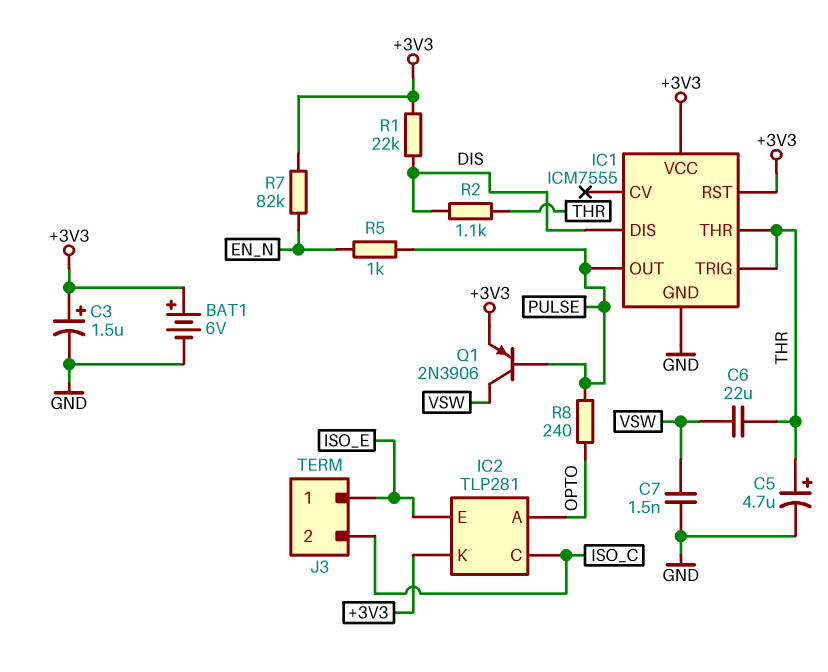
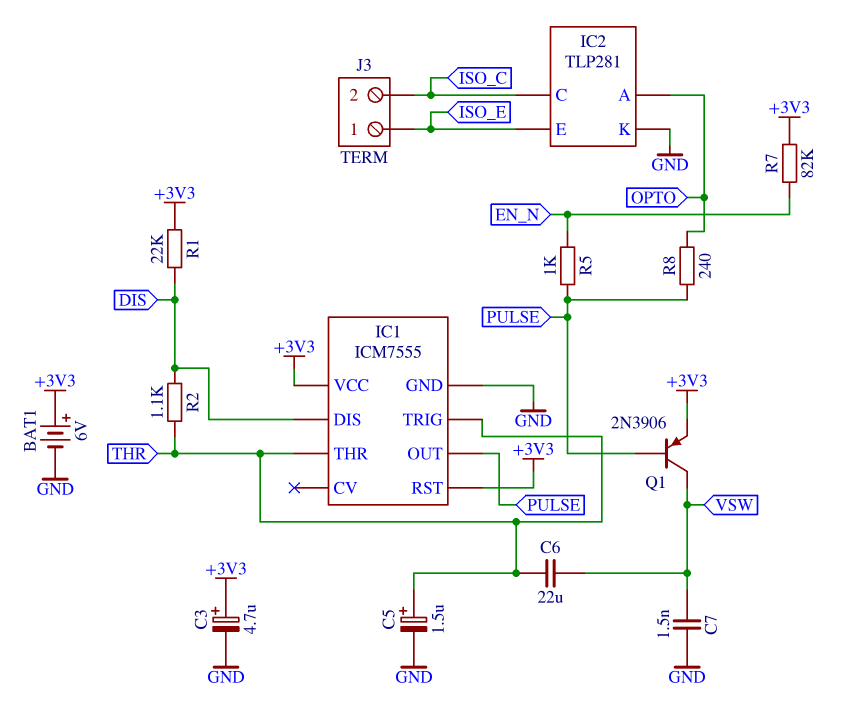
C3: 1.5uF (plus +3V3, minus GND) -> 4.7uF (plus +3V3, minus GND)
C5: 4.7uF (plus THR, minus GND) -> 1.5uF (plus THR, minus GND)
IC2 pin K: +3V3 -> GND

